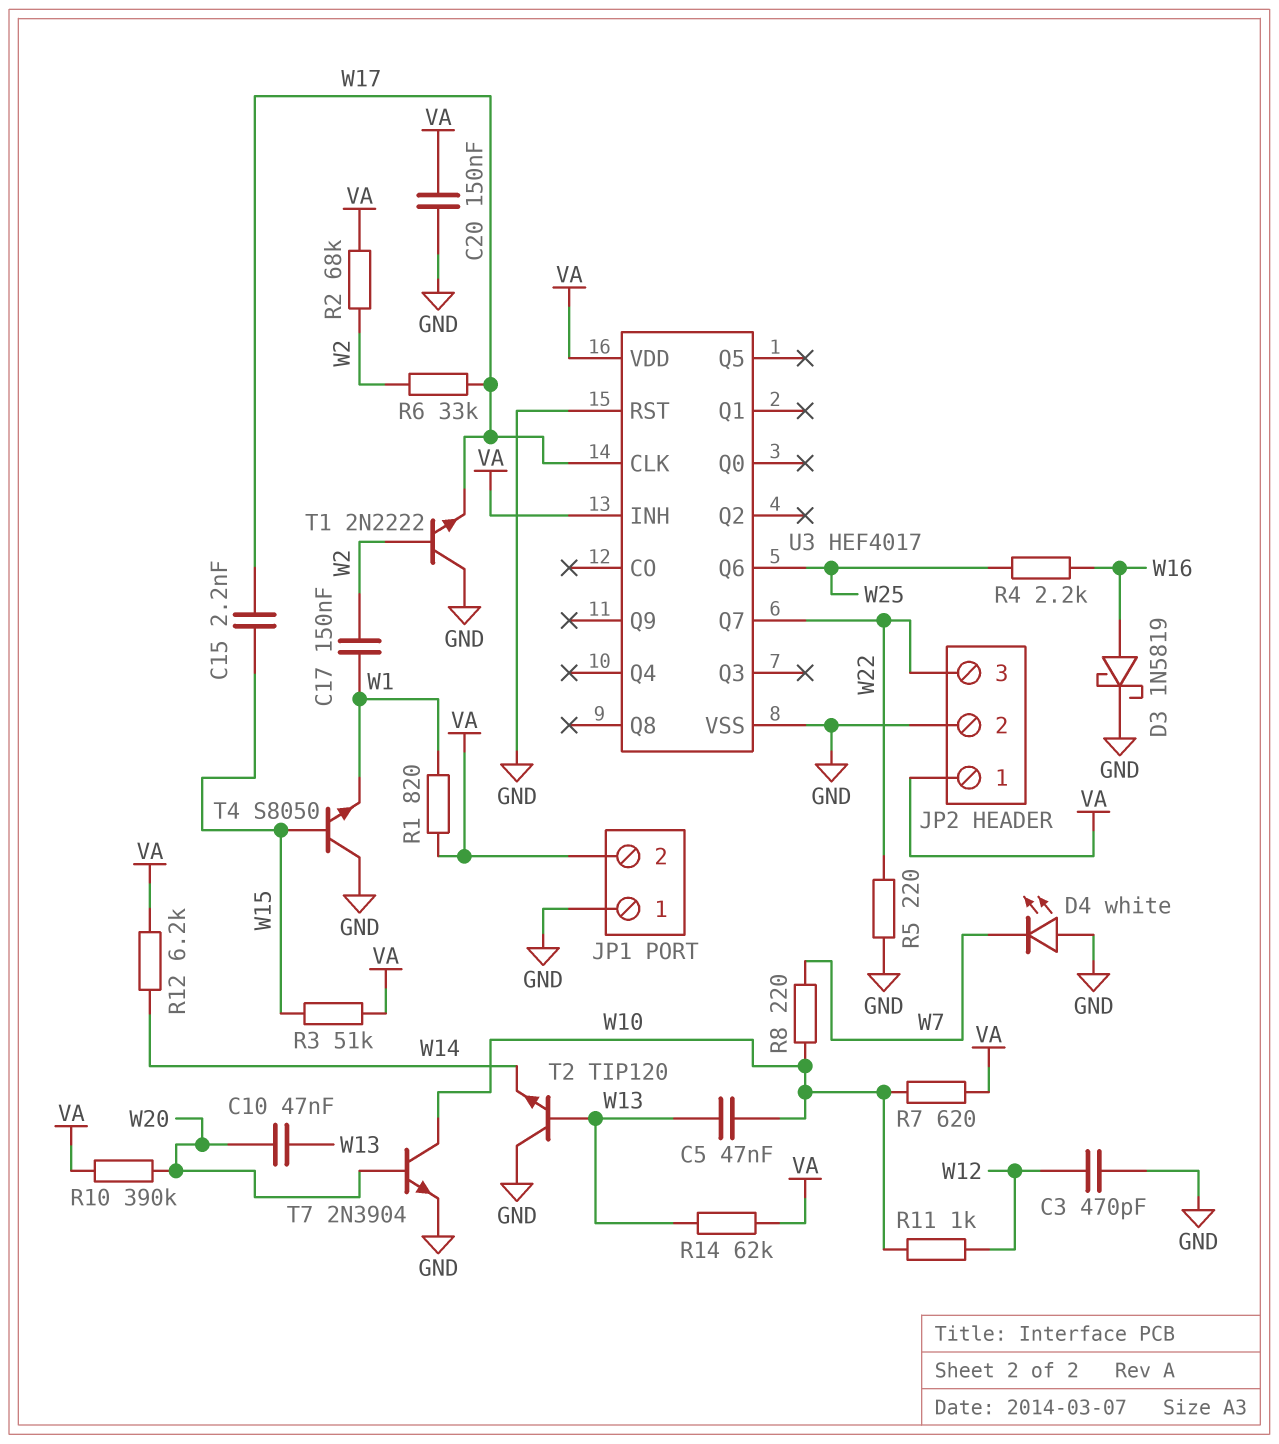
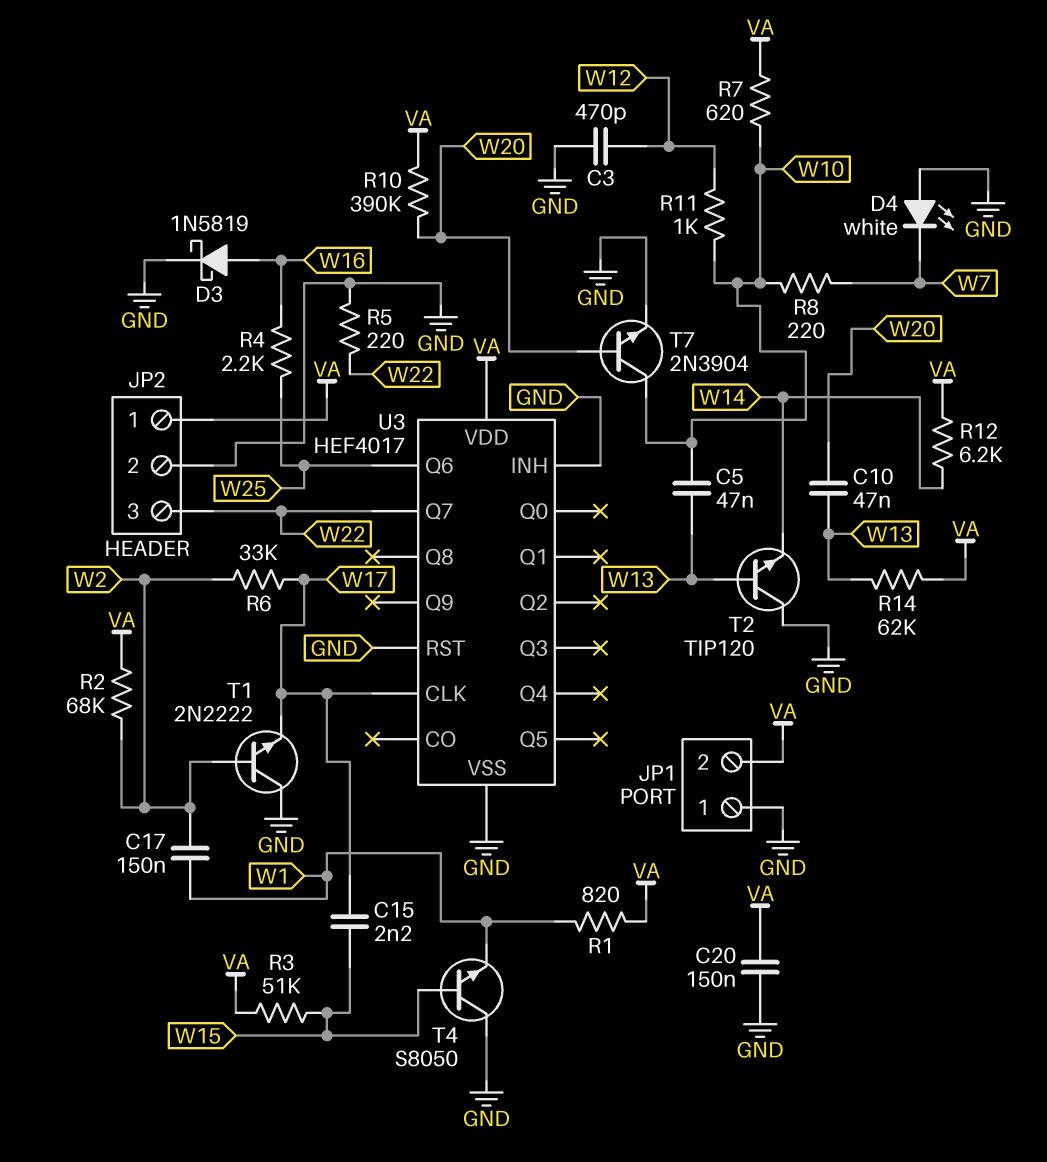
U3 pin INH: VA -> GND

